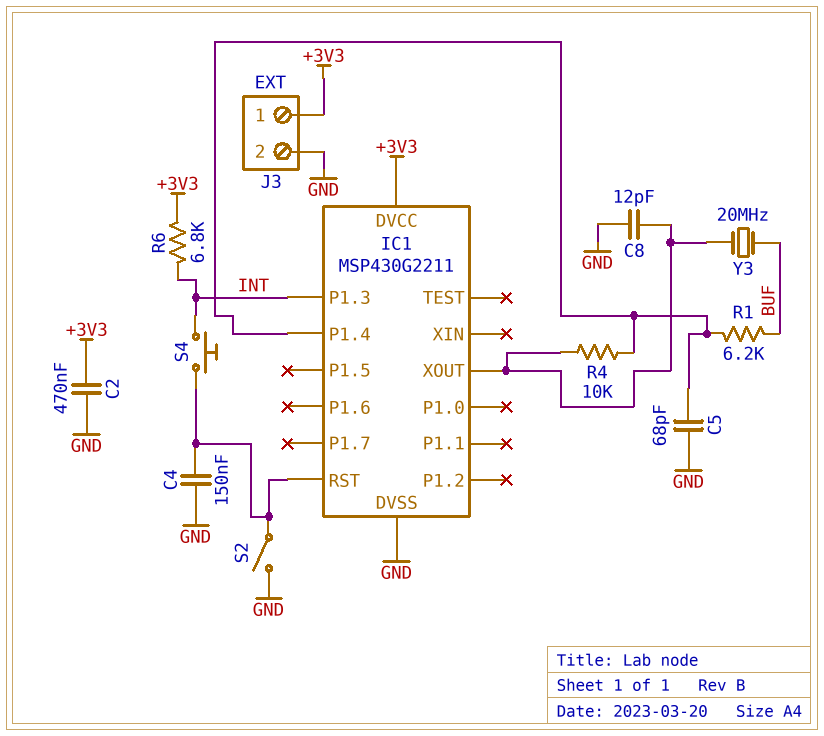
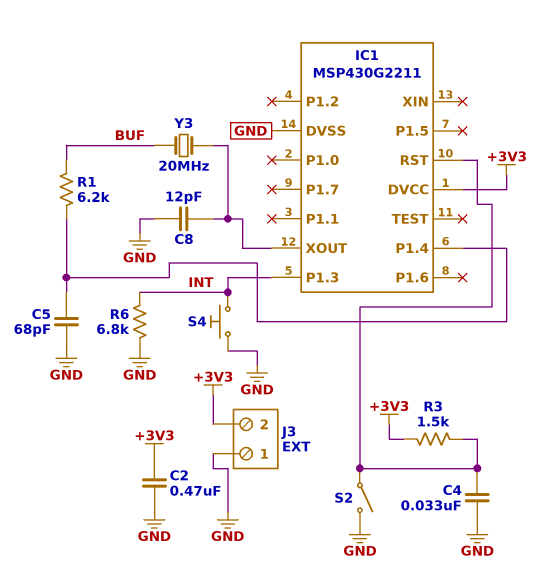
C4: 150nF (GND, IC1/RST) -> 33nF (GND, IC1/RST)
J3 pin 1: +3V3 -> GND
J3 pin 2: GND -> +3V3
R3: none -> 1.5k (+3V3, IC1/RST)
R4: 10k (IC1/P1.4, IC1/XOUT) -> none
R6: 6.8k (+3V3, INT) -> 6.8k (GND, INT)
S4: button (IC1/RST, INT) -> button (GND, INT)

